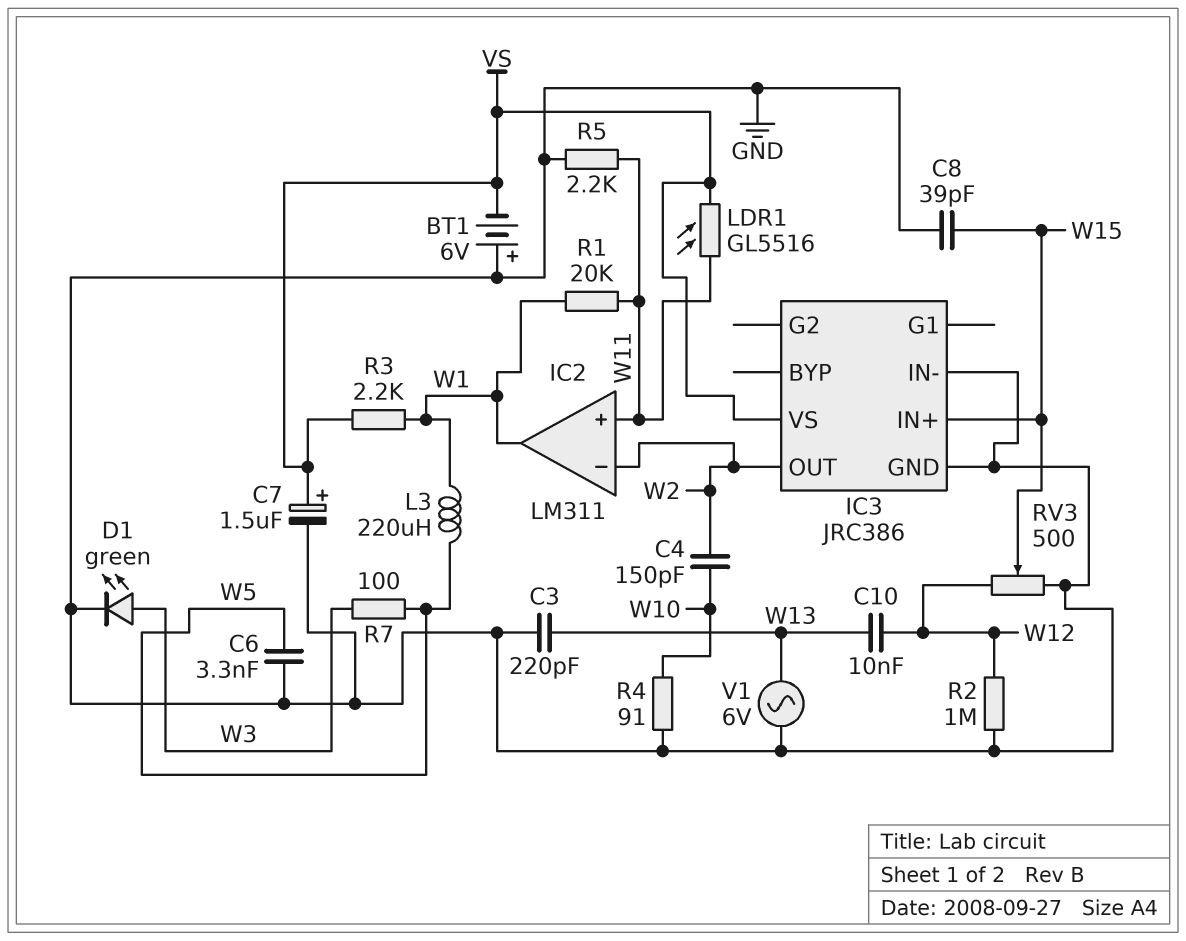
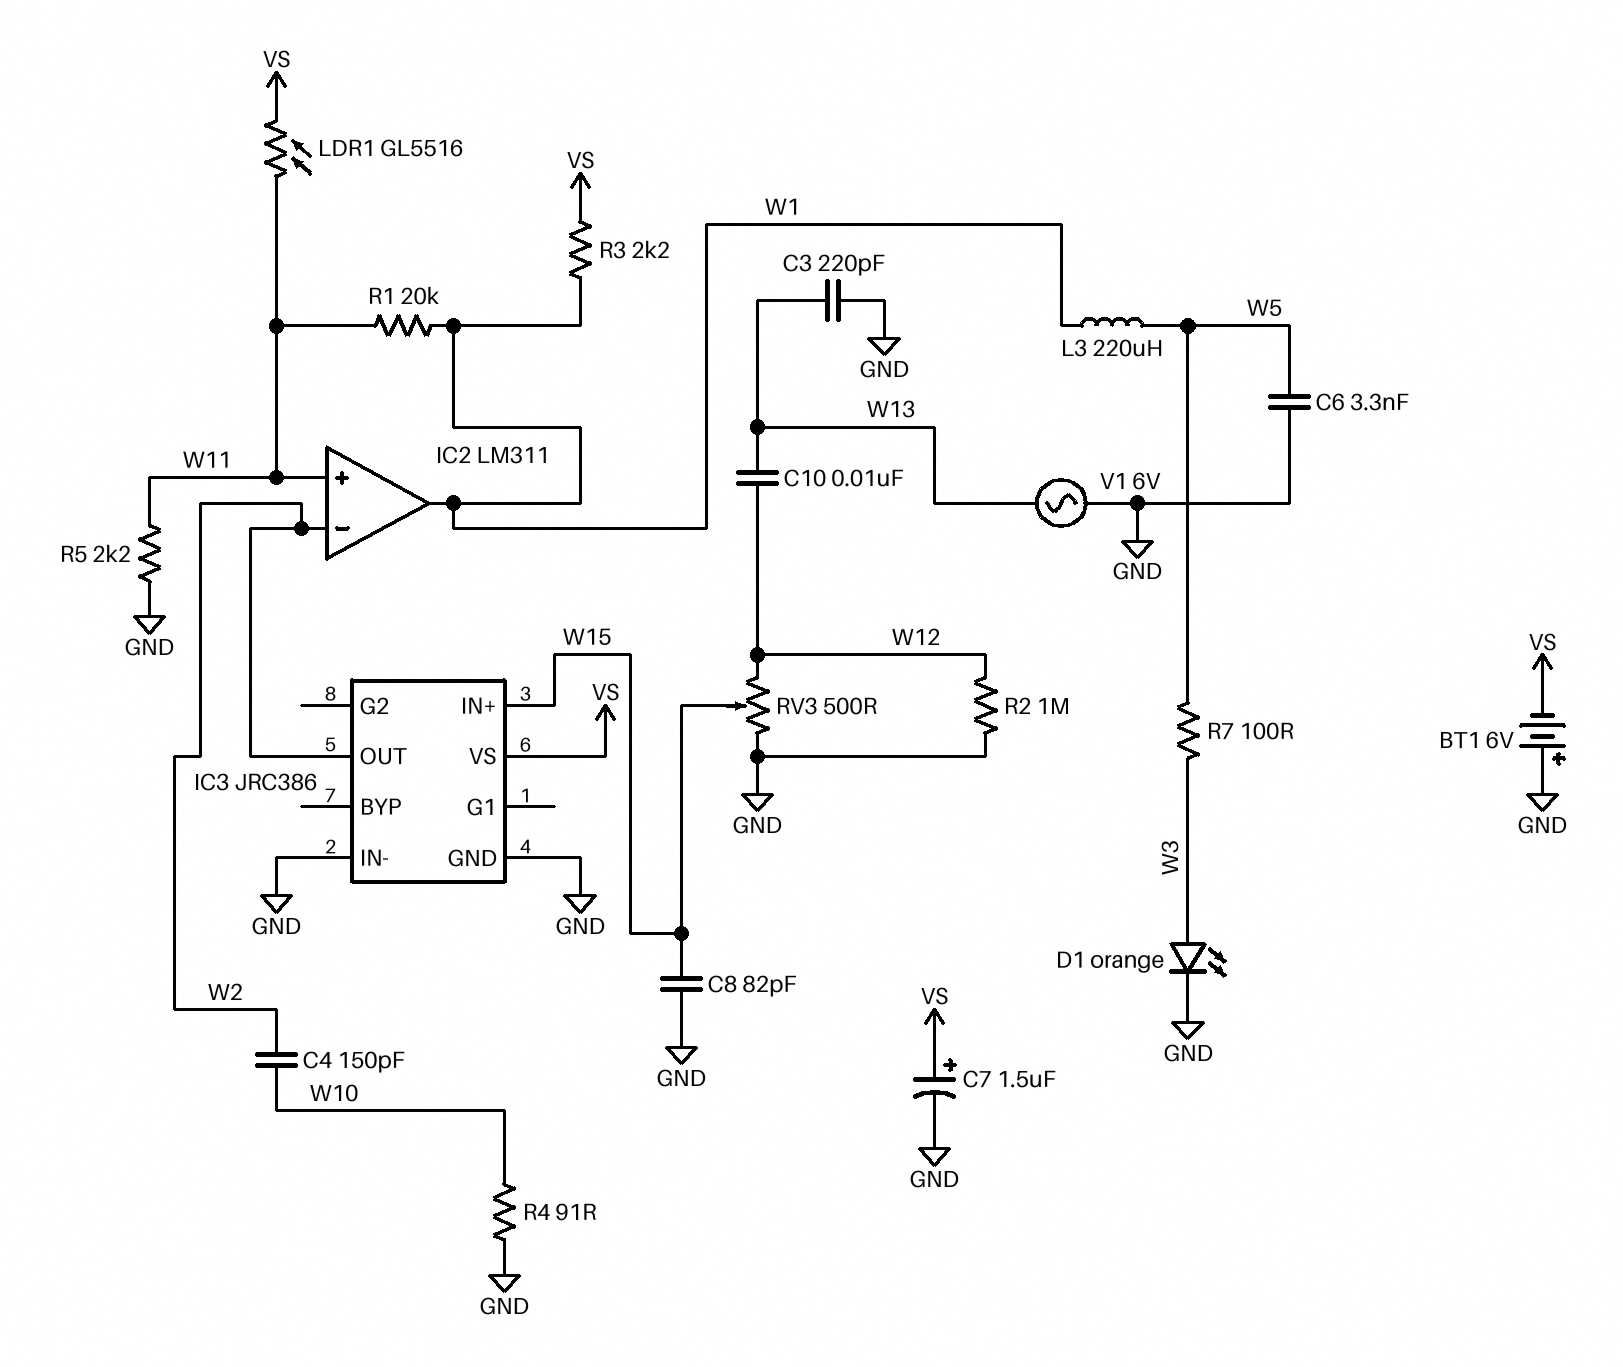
C8: 39pF (GND, W15) -> 82pF (GND, W15)
D1: LED green (A W3, K GND) -> LED orange (A W3, K GND)

